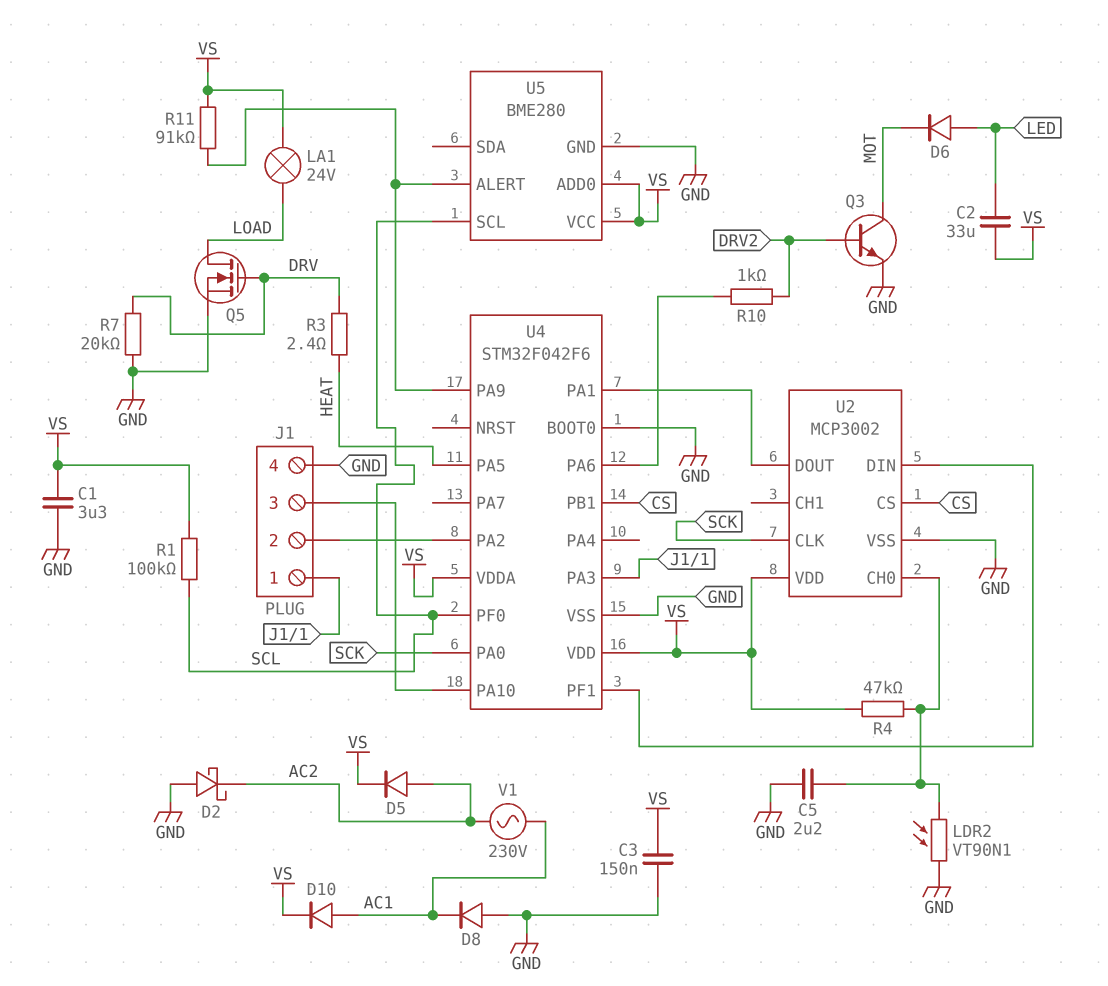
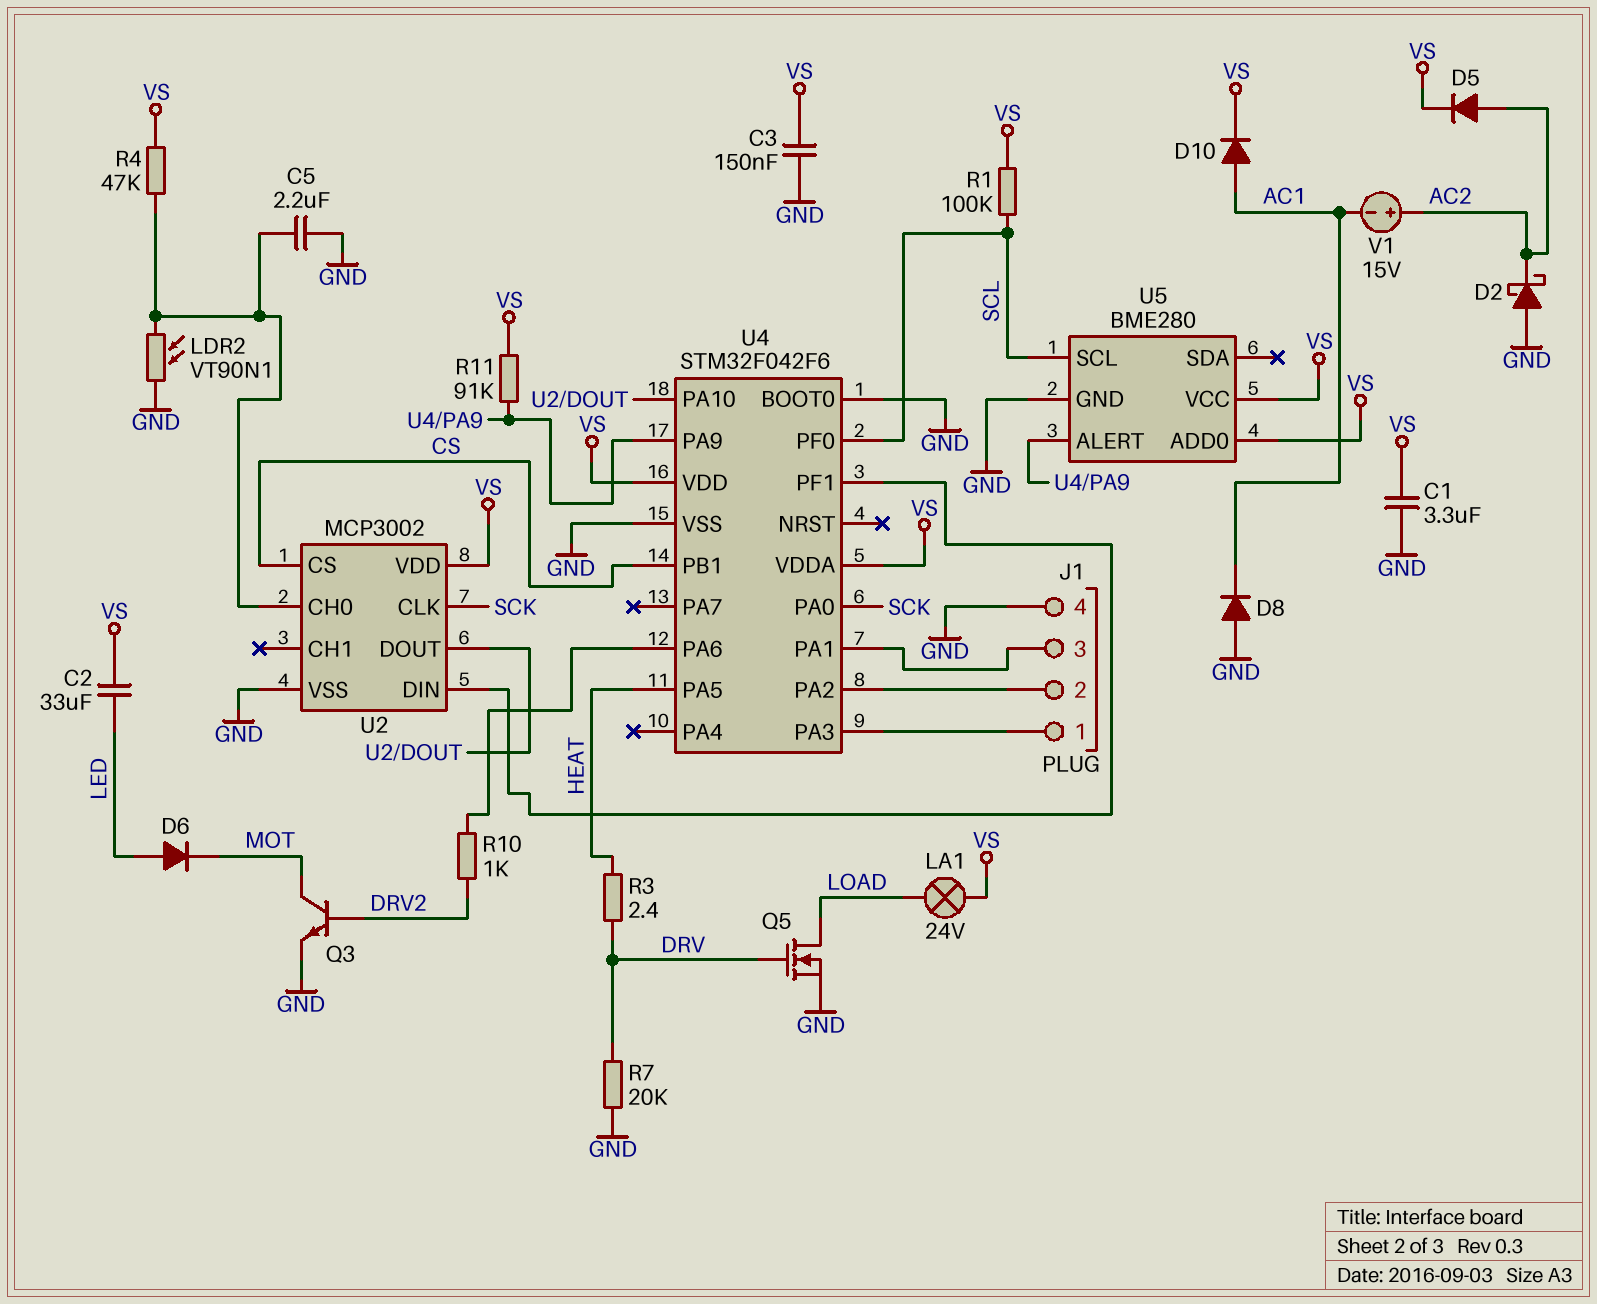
U4 pin PA1: U2/DOUT -> J1/3
U4 pin PA10: J1/3 -> U2/DOUT
V1: AC 230V (AC1, AC2) -> 15V (plus AC2, minus AC1)

